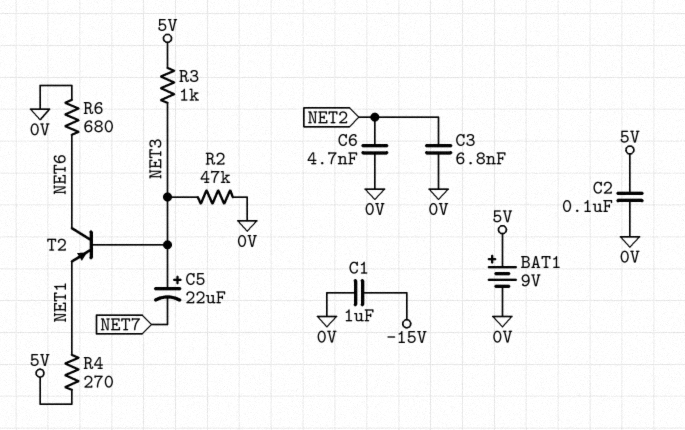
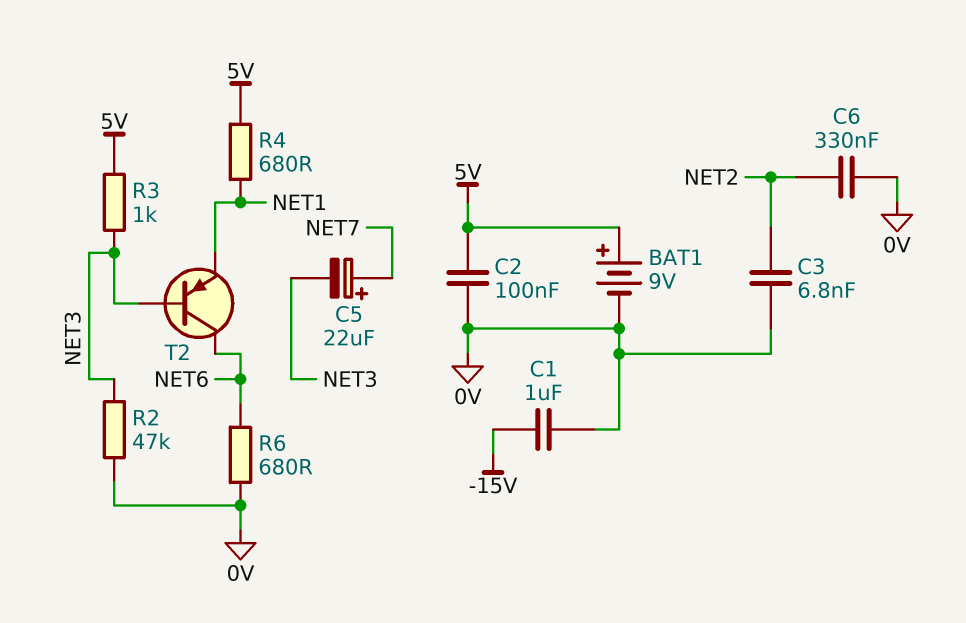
C5: 22uF (plus NET3, minus NET7) -> 22uF (plus NET7, minus NET3)
C6: 4.7nF (0V, NET2) -> 330nF (0V, NET2)
R4: 270 (5V, NET1) -> 680 (5V, NET1)

